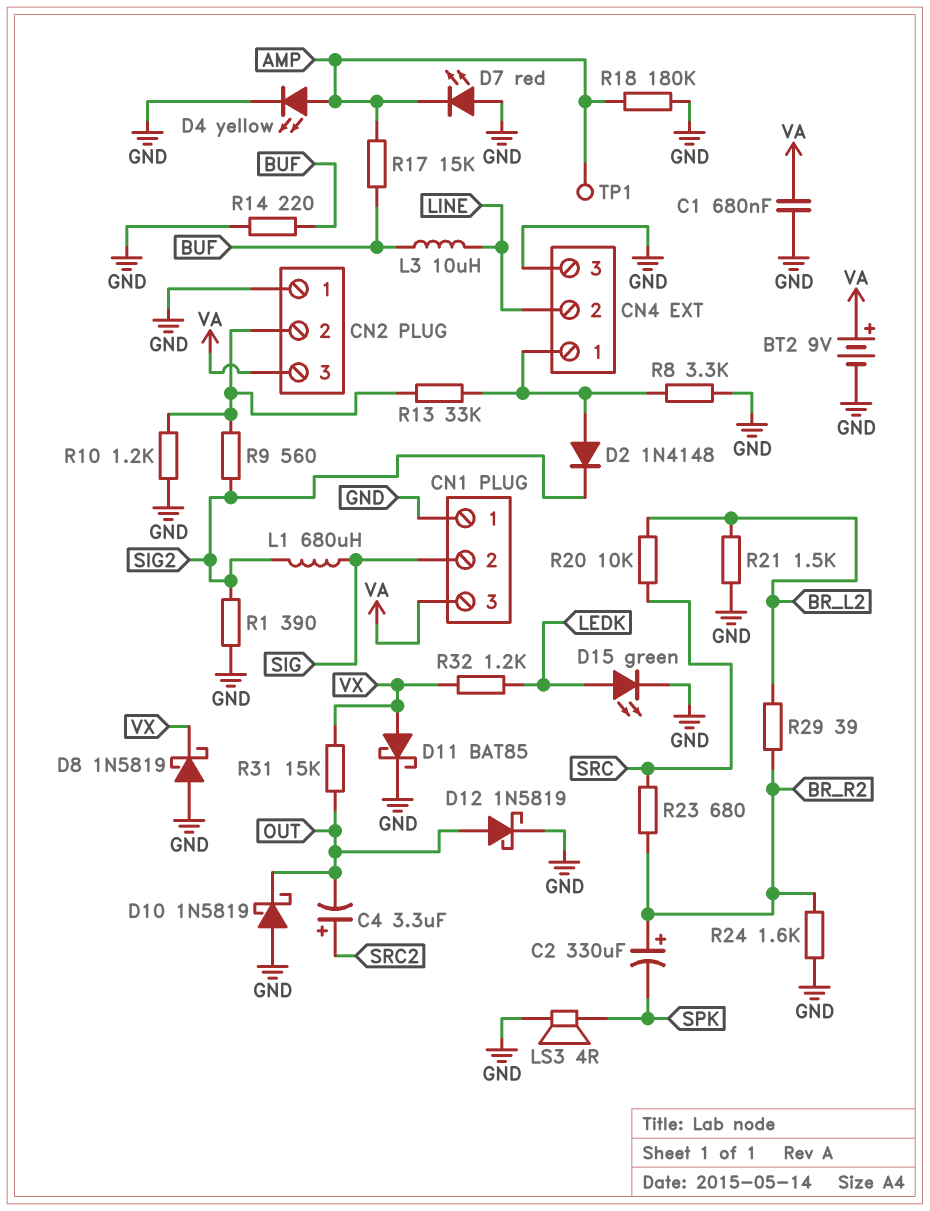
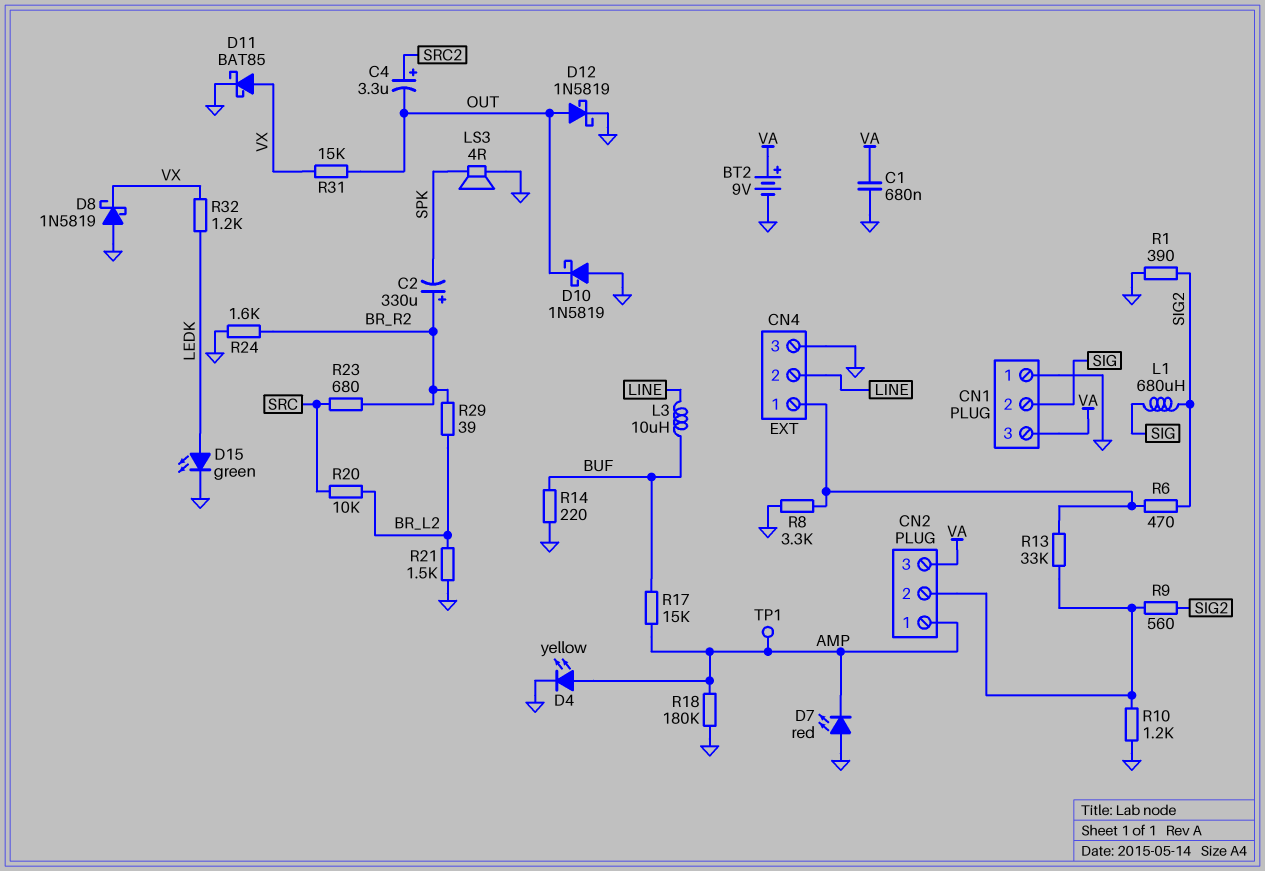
CN2 pin 1: GND -> AMP
D2: diode 1N4148 (A CN4/1, K SIG2) -> none
R6: none -> 470 (CN4/1, SIG2)

